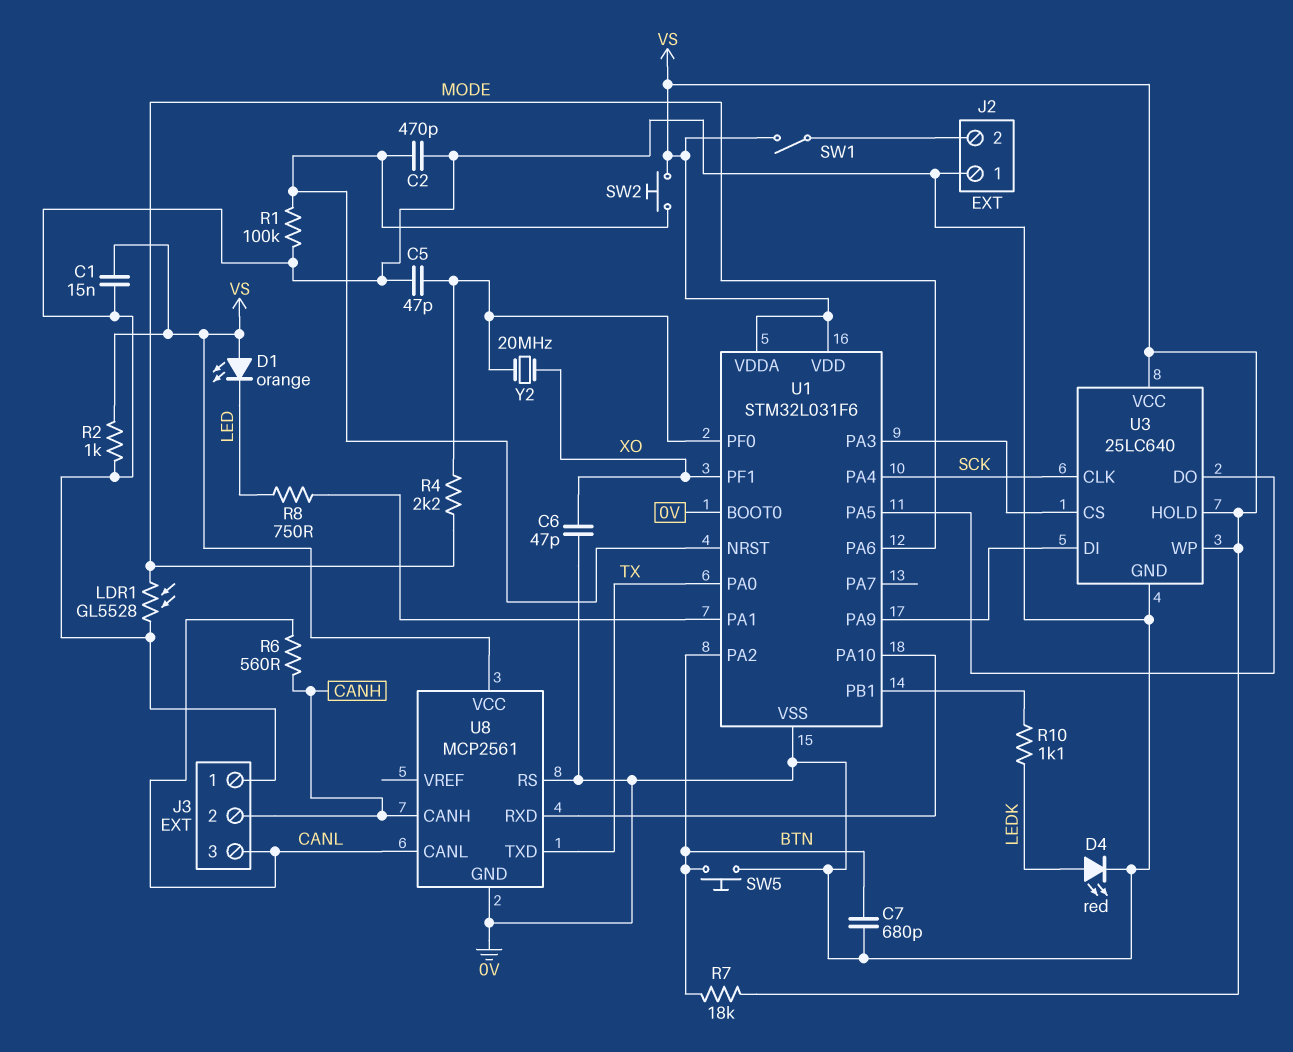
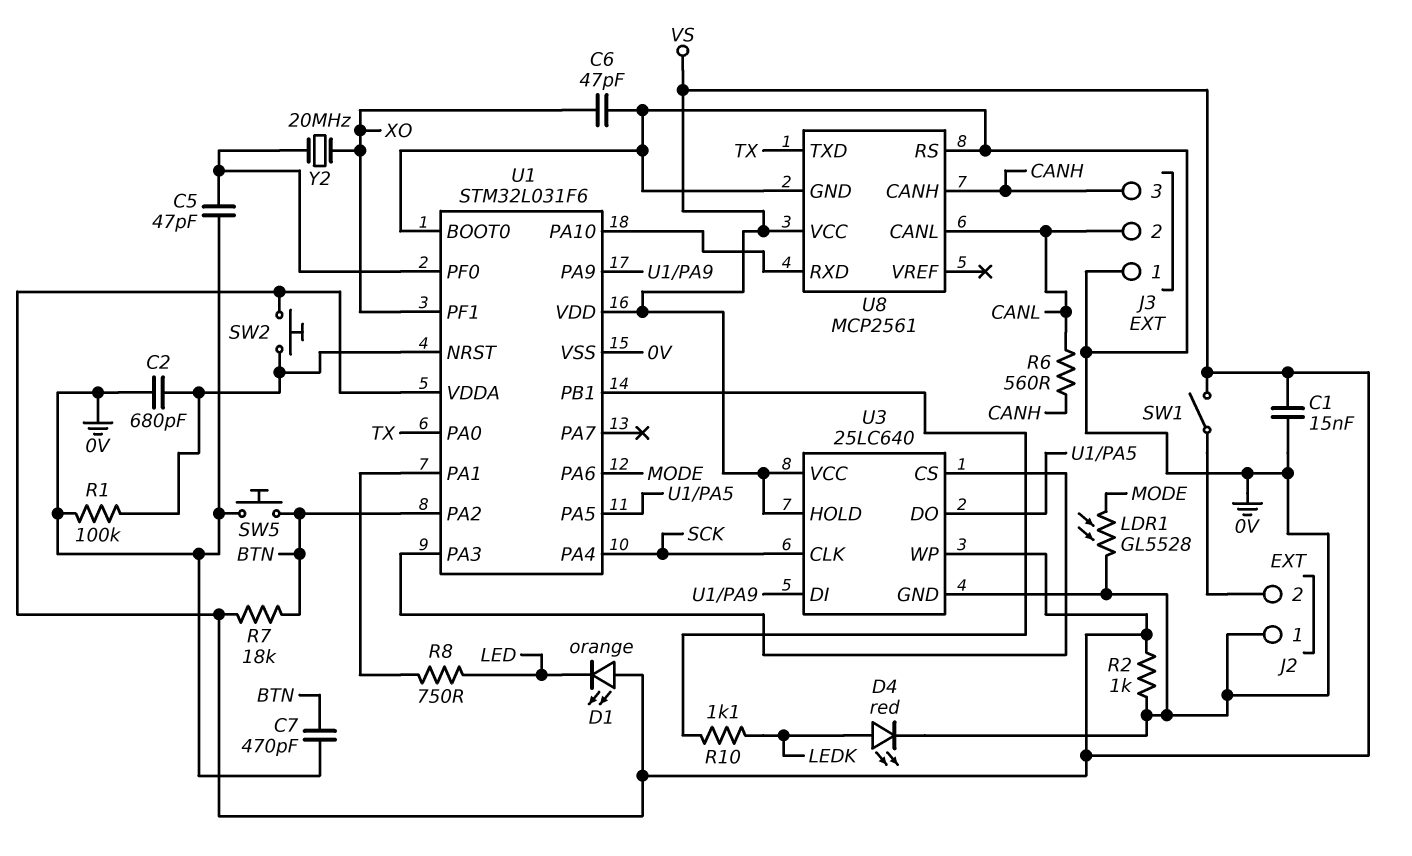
C2: 470pF (0V, U1/NRST) -> 680pF (0V, U1/NRST)
C7: 680pF (0V, BTN) -> 470pF (0V, BTN)
J3 pin 2: CANH -> CANL
J3 pin 3: CANL -> CANH
R4: 2.2k (MODE, U1/PF0) -> none

